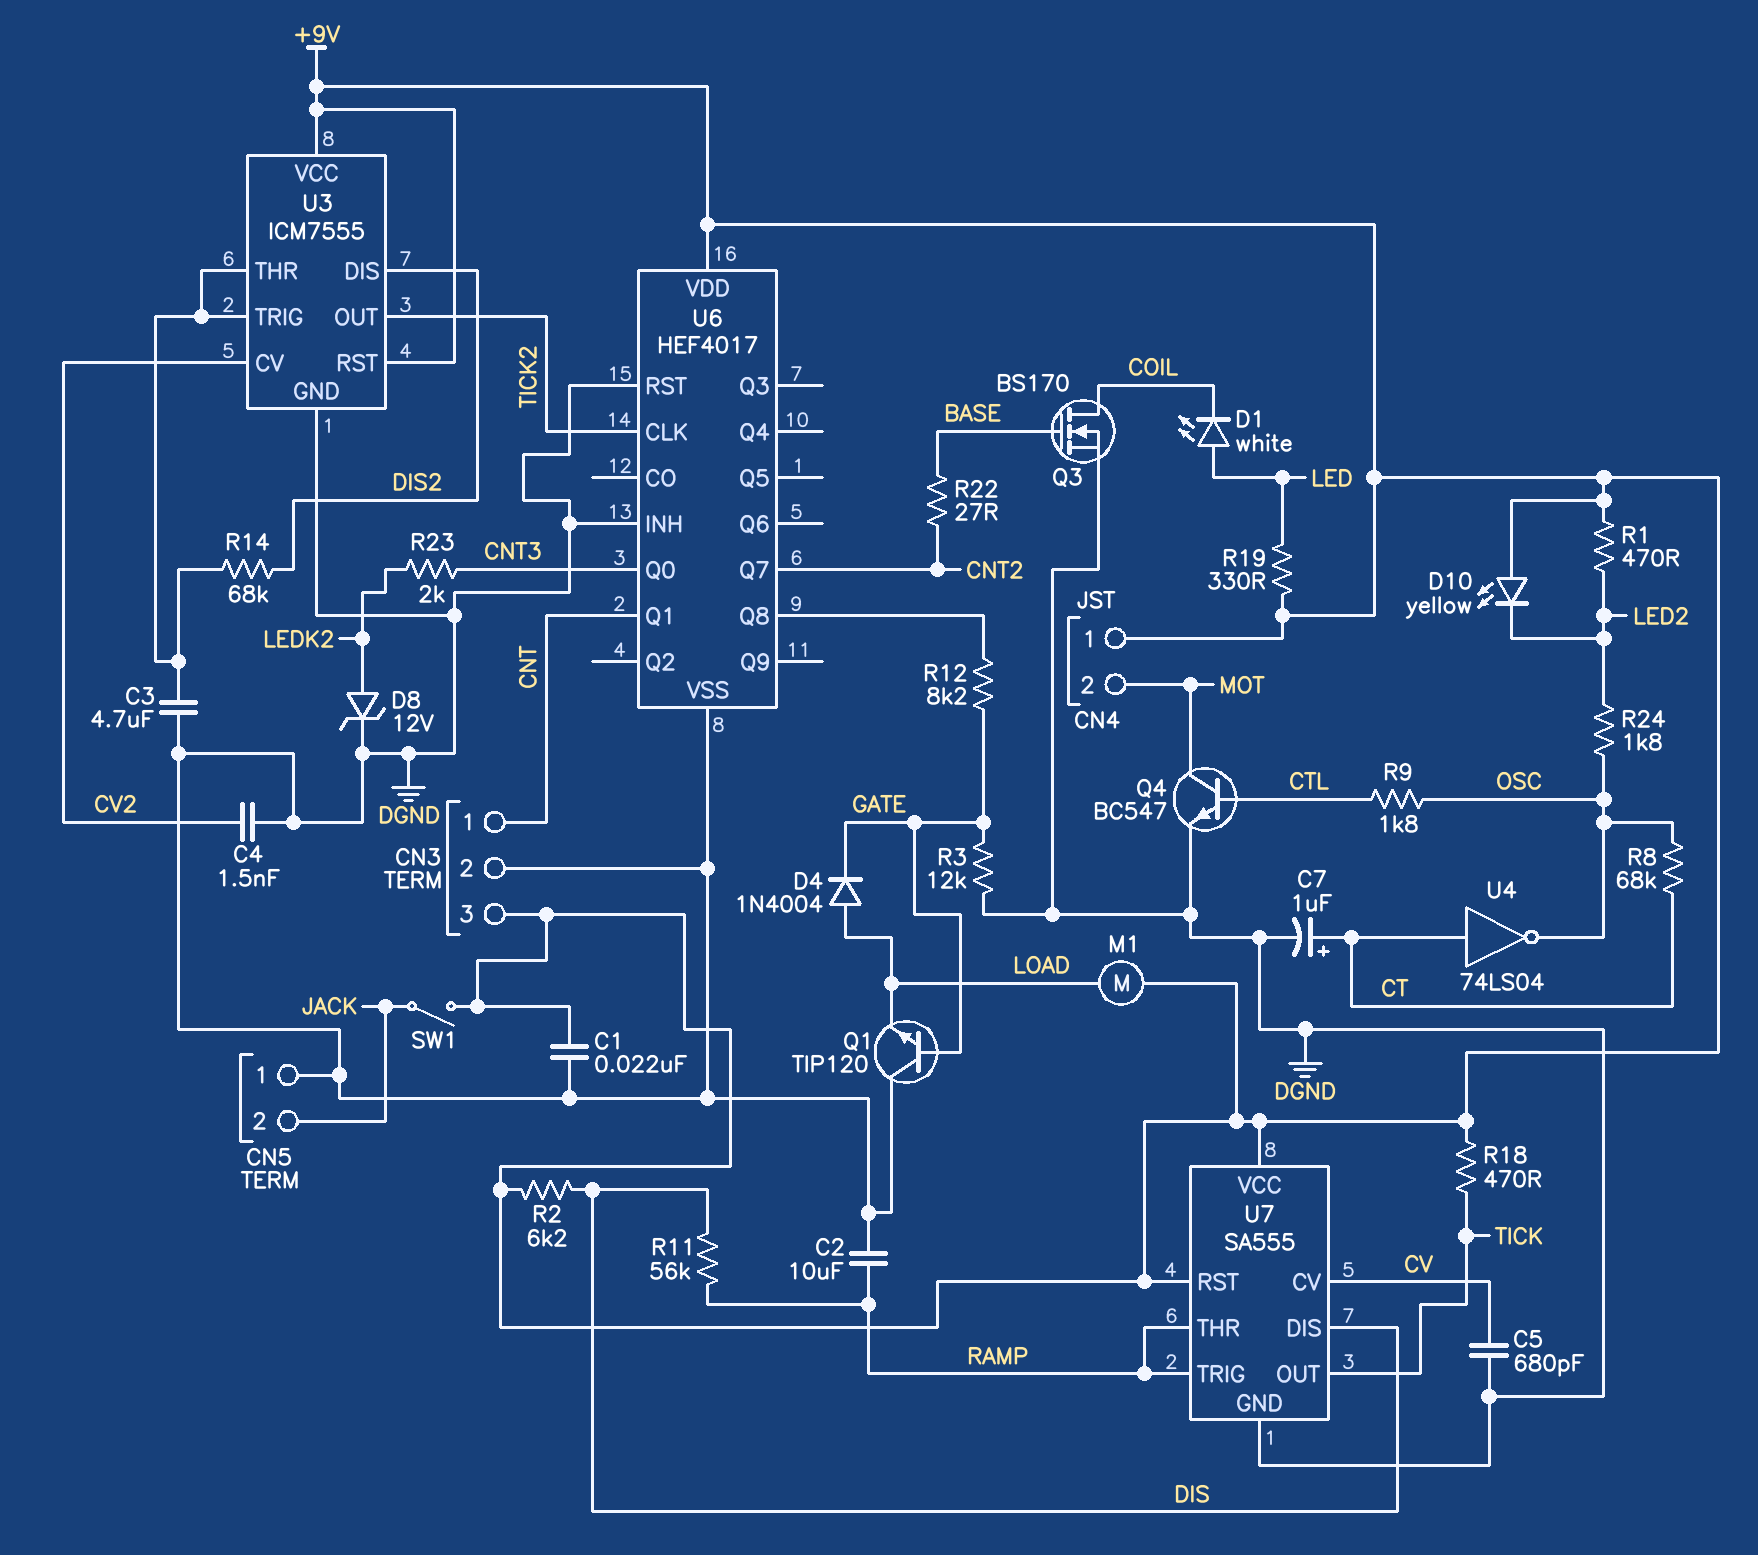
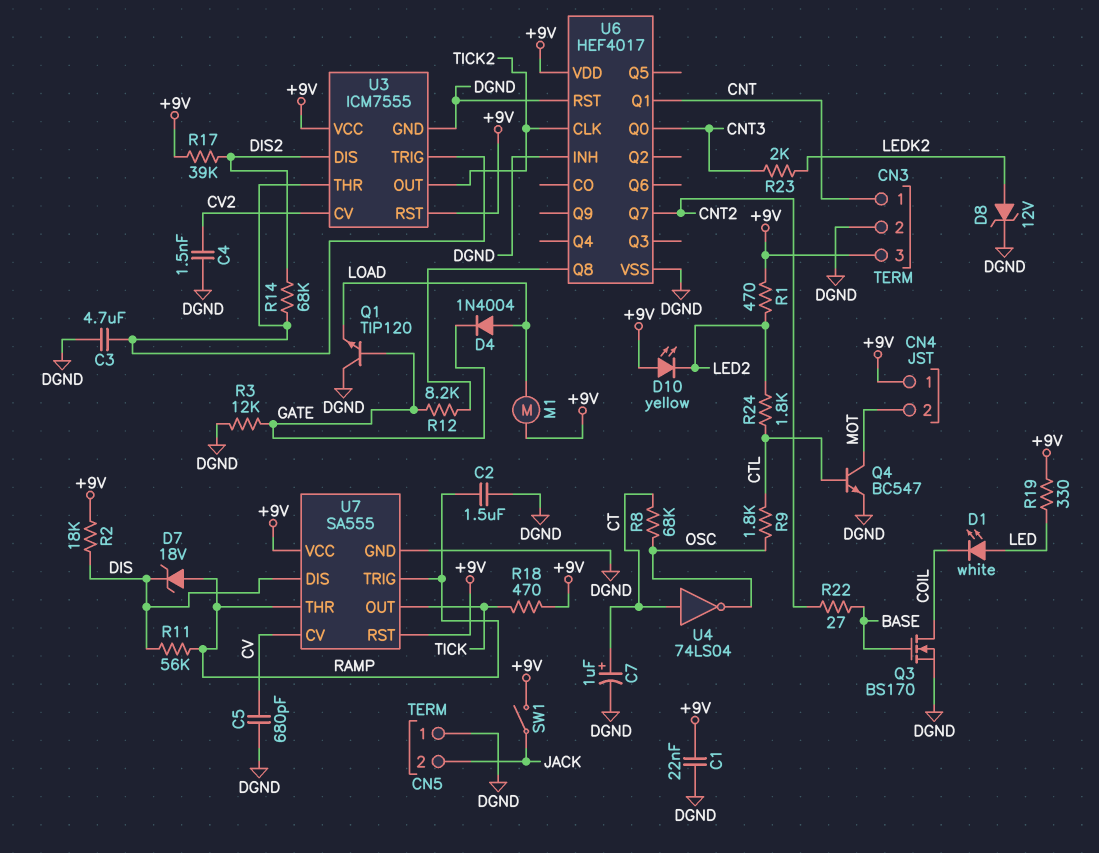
C2: 10uF (DGND, RAMP) -> 1.5uF (DGND, RAMP)
D7: none -> zener 18V (A RAMP, K DIS)
R2: 6.2k (+9V, DIS) -> 18k (+9V, DIS)
R17: none -> 39k (+9V, DIS2)
R24: 1.8k (LED2, OSC) -> 1.8k (CTL, LED2)

